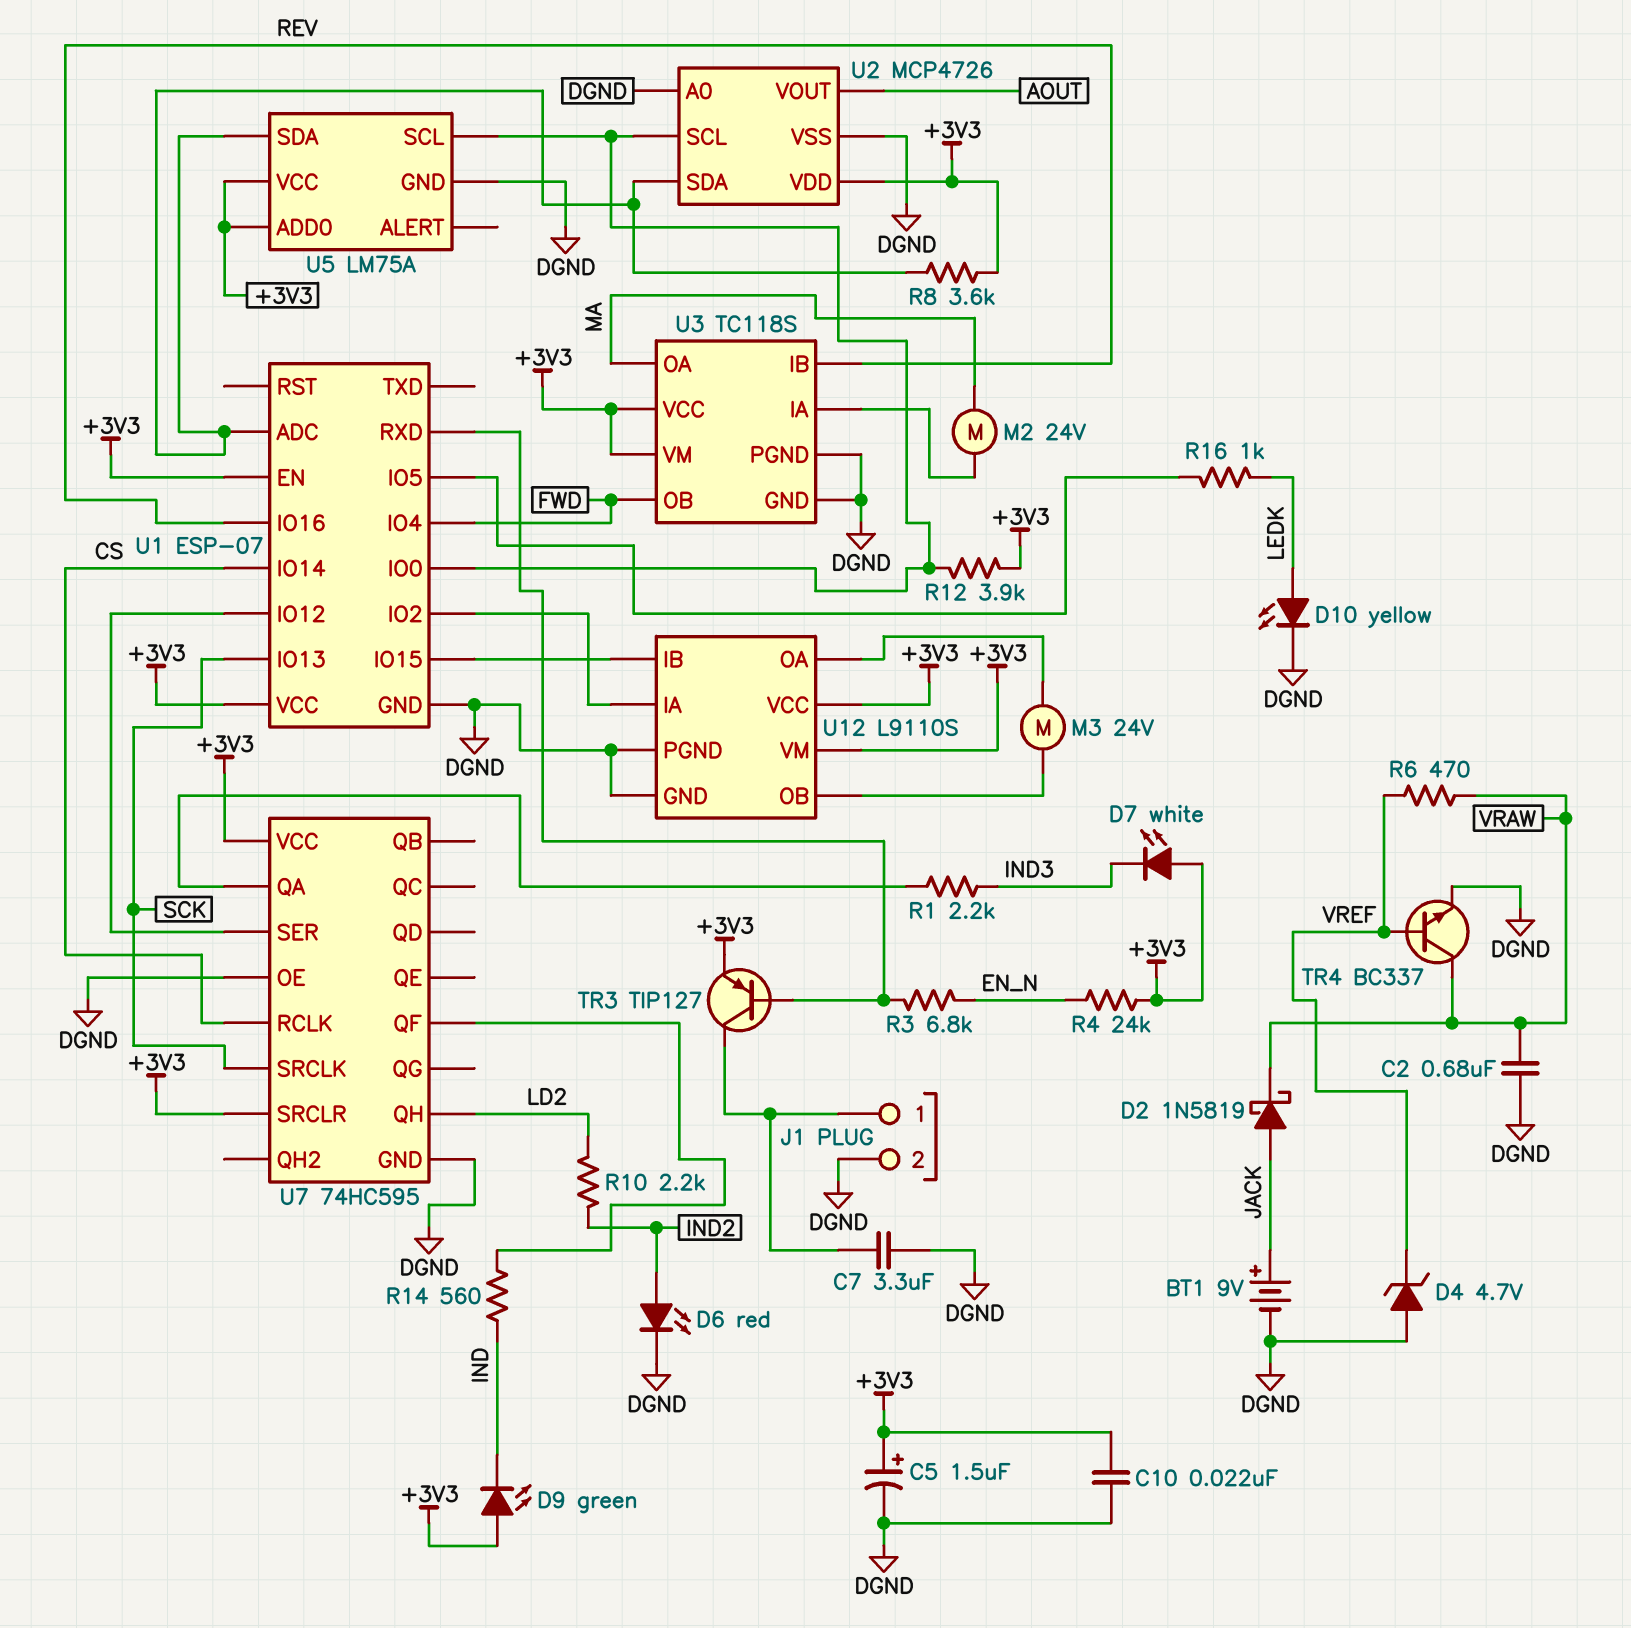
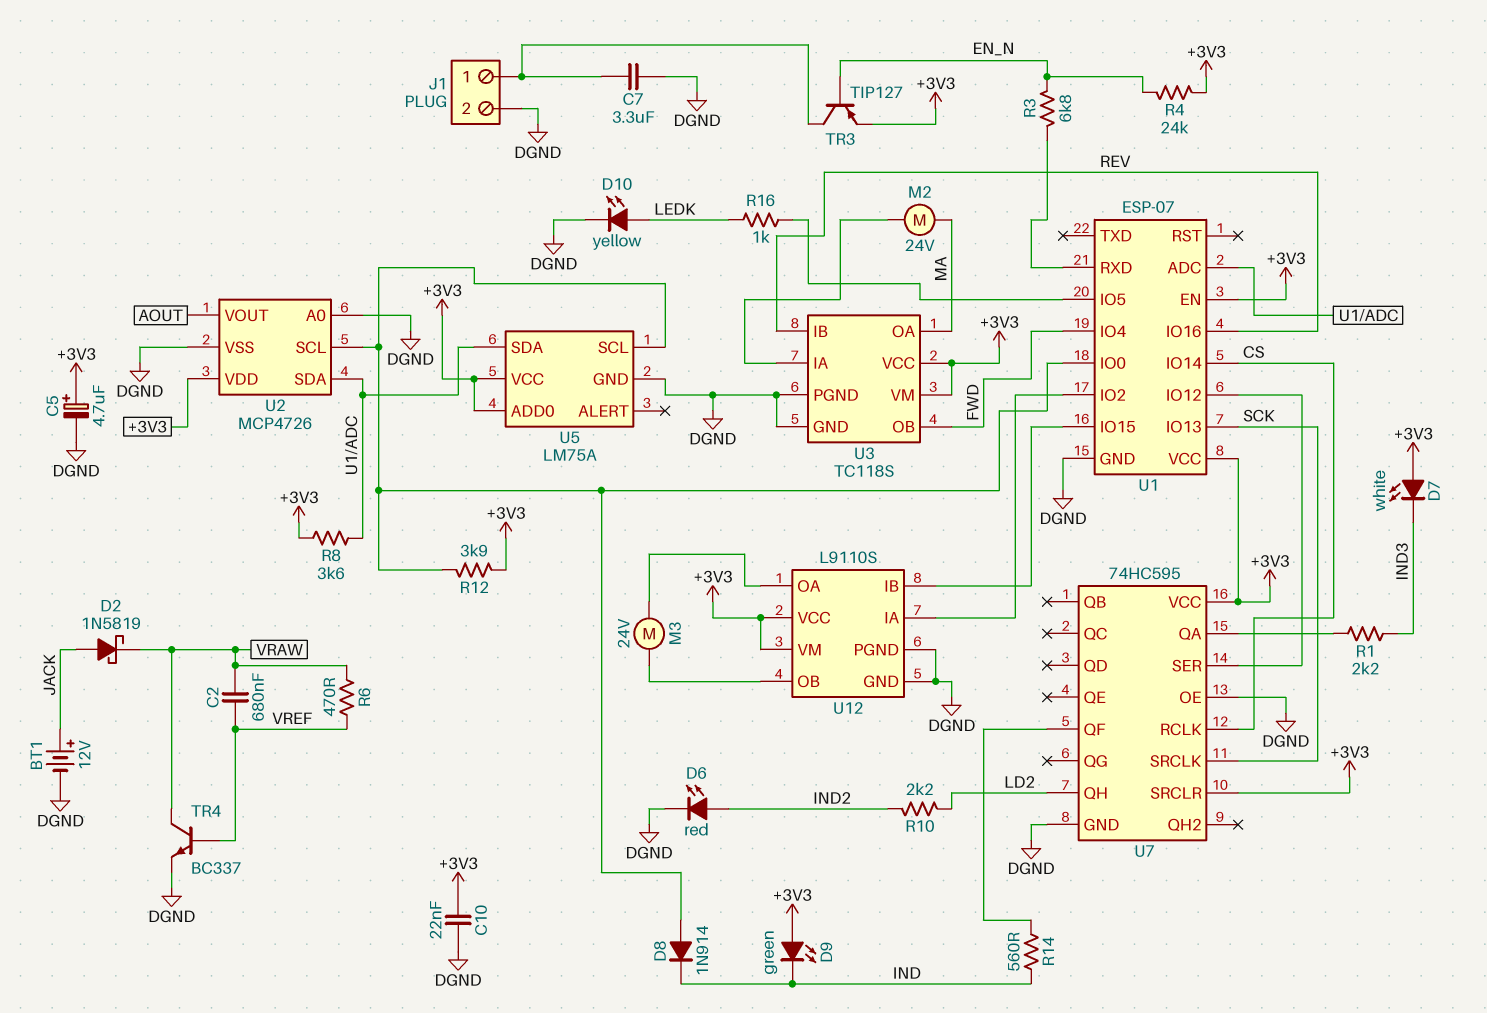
BT1: 9V (plus JACK, minus DGND) -> 12V (plus JACK, minus DGND)
C2: 680nF (DGND, VRAW) -> 680nF (VRAW, VREF)
C5: 1.5uF (plus +3V3, minus DGND) -> 4.7uF (plus +3V3, minus DGND)
D4: zener 4.7V (A DGND, K VREF) -> none
D8: none -> diode 1N914 (A U1/IO0, K IND)
TR3: PNP TIP127 (B U1/RXD, C J1/1, E +3V3) -> PNP TIP127 (B EN_N, C J1/1, E +3V3)

